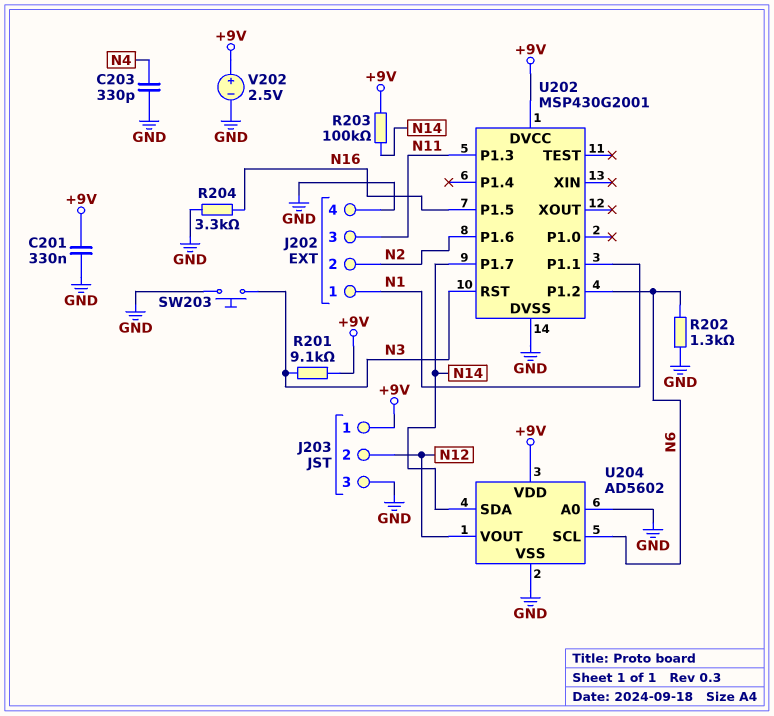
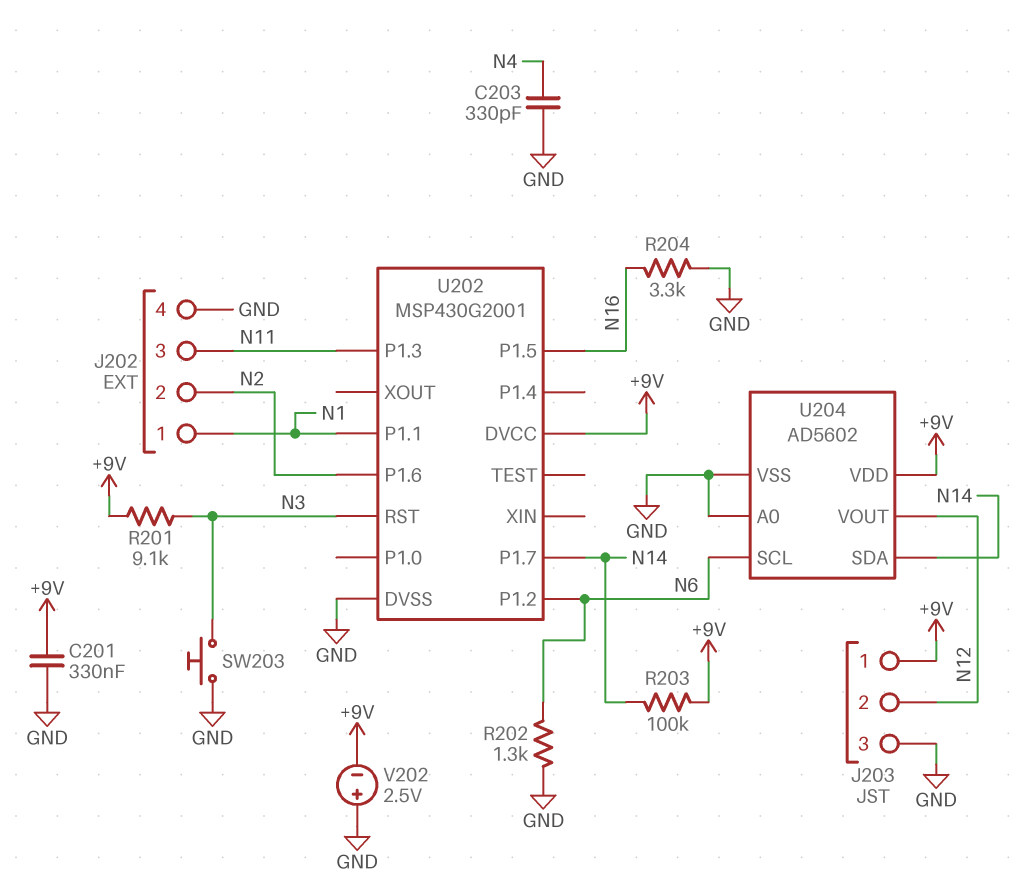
V202: 2.5V (plus +9V, minus GND) -> 2.5V (plus GND, minus +9V)

